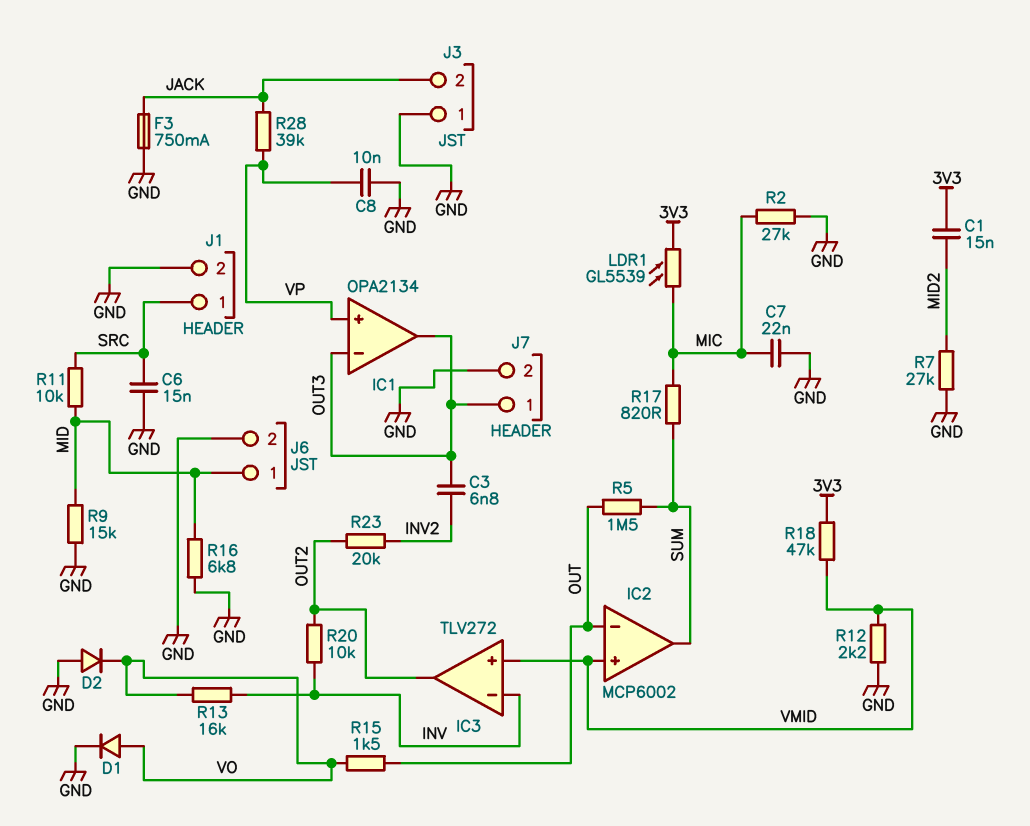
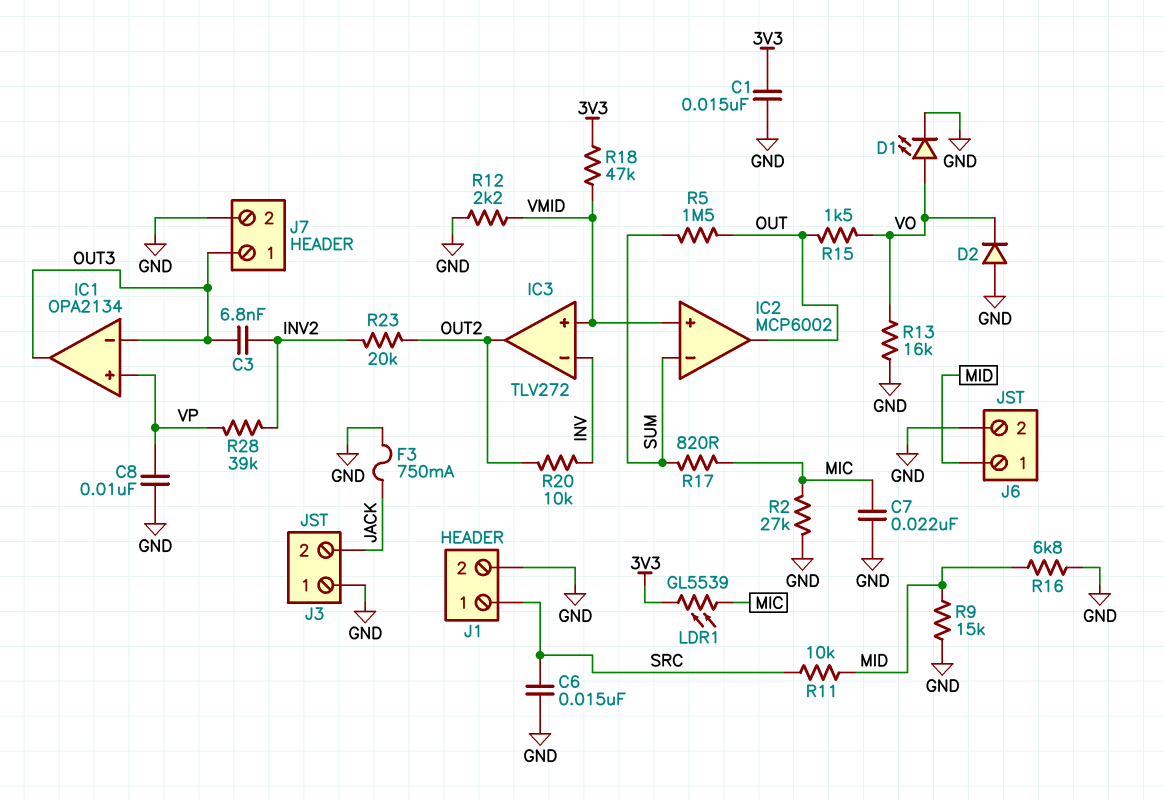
C1: 15nF (3V3, MID2) -> 15nF (3V3, GND)
D1: diode (A VO, K GND) -> LED (A VO, K GND)
IC2 pin in-: OUT -> SUM
IC2 pin out: SUM -> OUT
R7: 27k (GND, MID2) -> none
R13: 16k (INV, VO) -> 16k (GND, VO)
R28: 39k (JACK, VP) -> 39k (INV2, VP)

